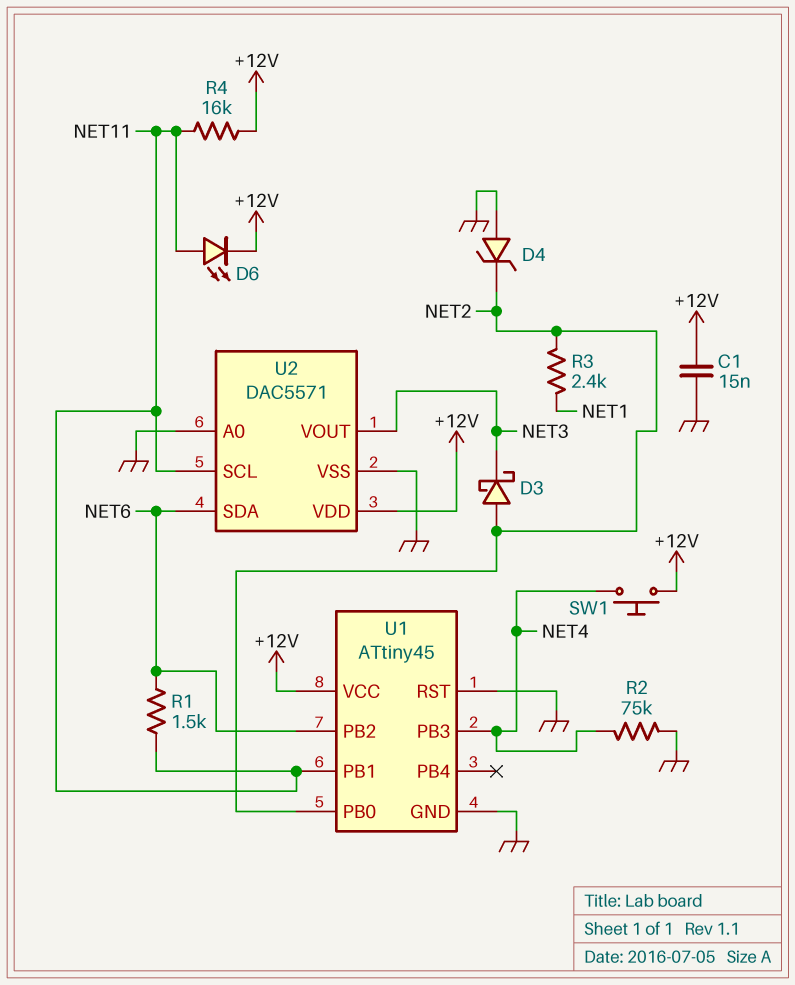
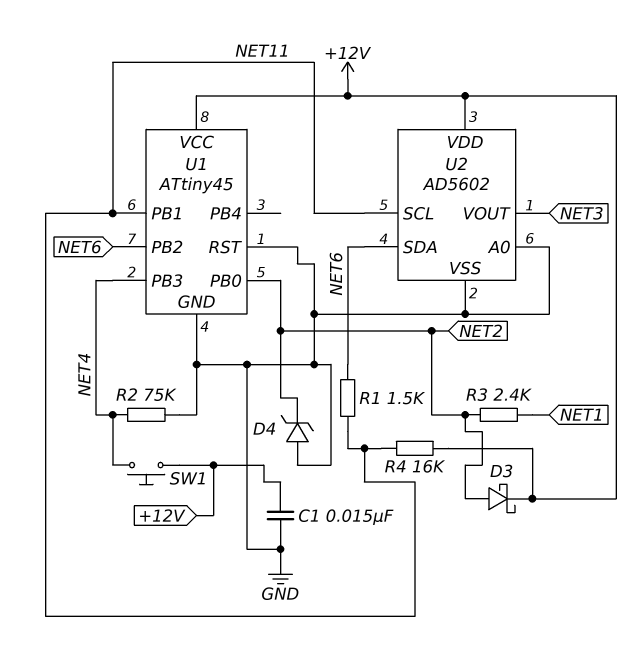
D3: schottky (A NET2, K NET3) -> schottky (A NET2, K +12V)
D6: LED (A NET11, K +12V) -> none
U2: DAC5571 -> AD5602

